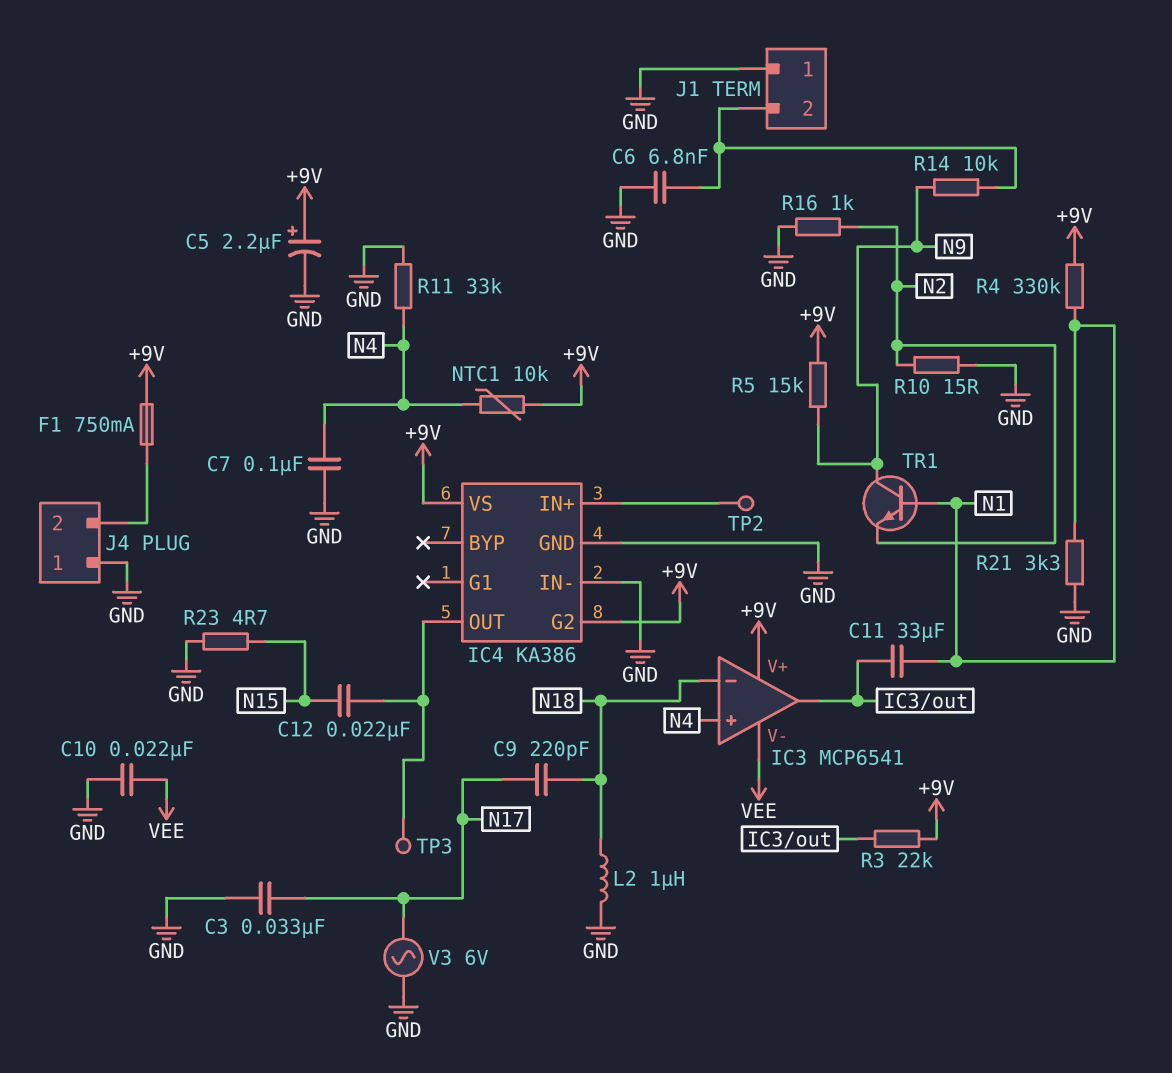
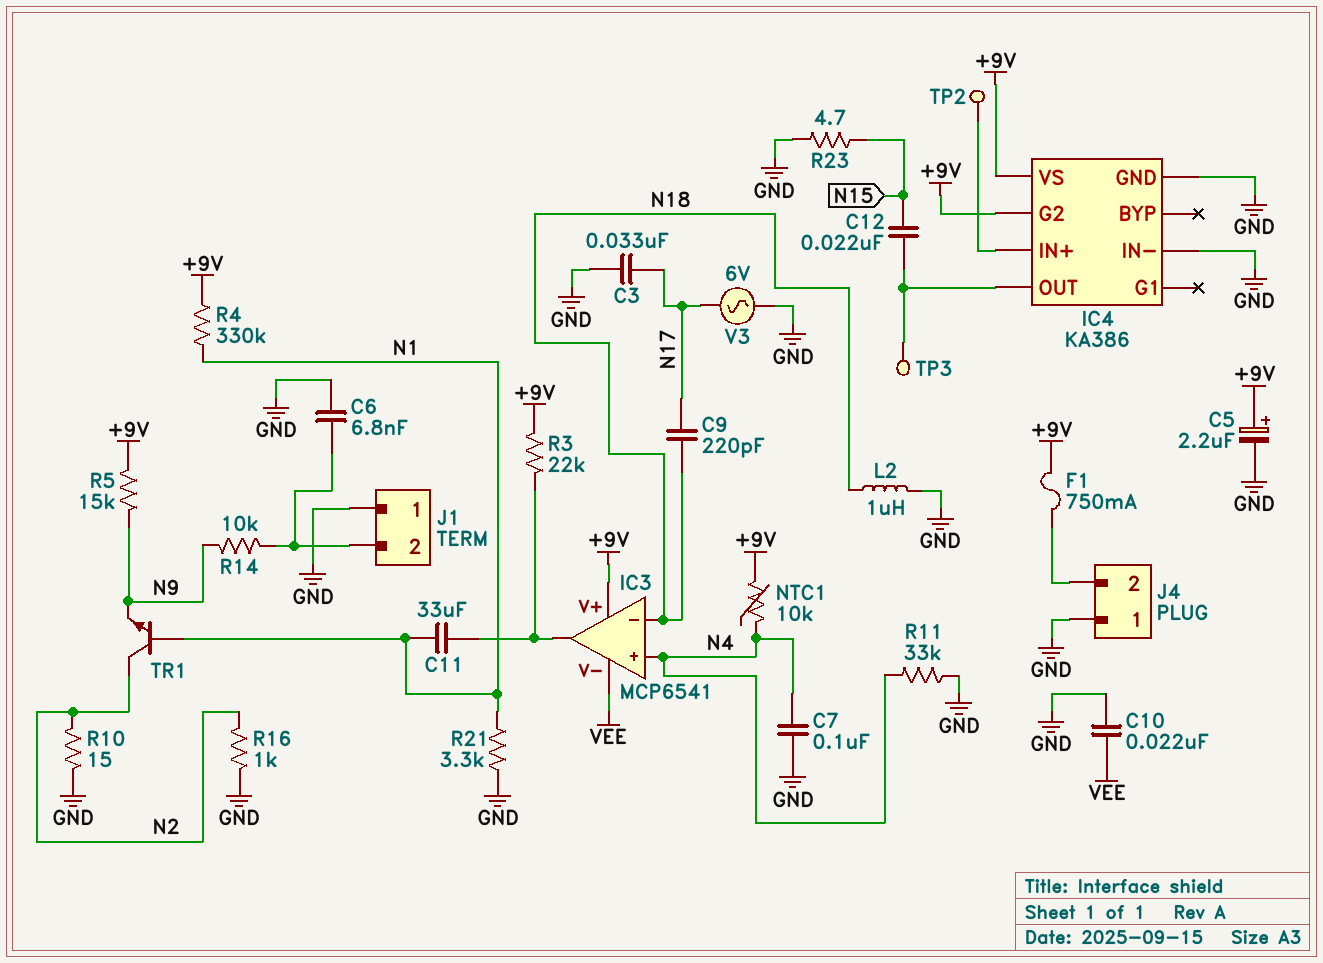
TR1: NPN (B N1, C N9, E N2) -> NPN (B N1, C N2, E N9)

